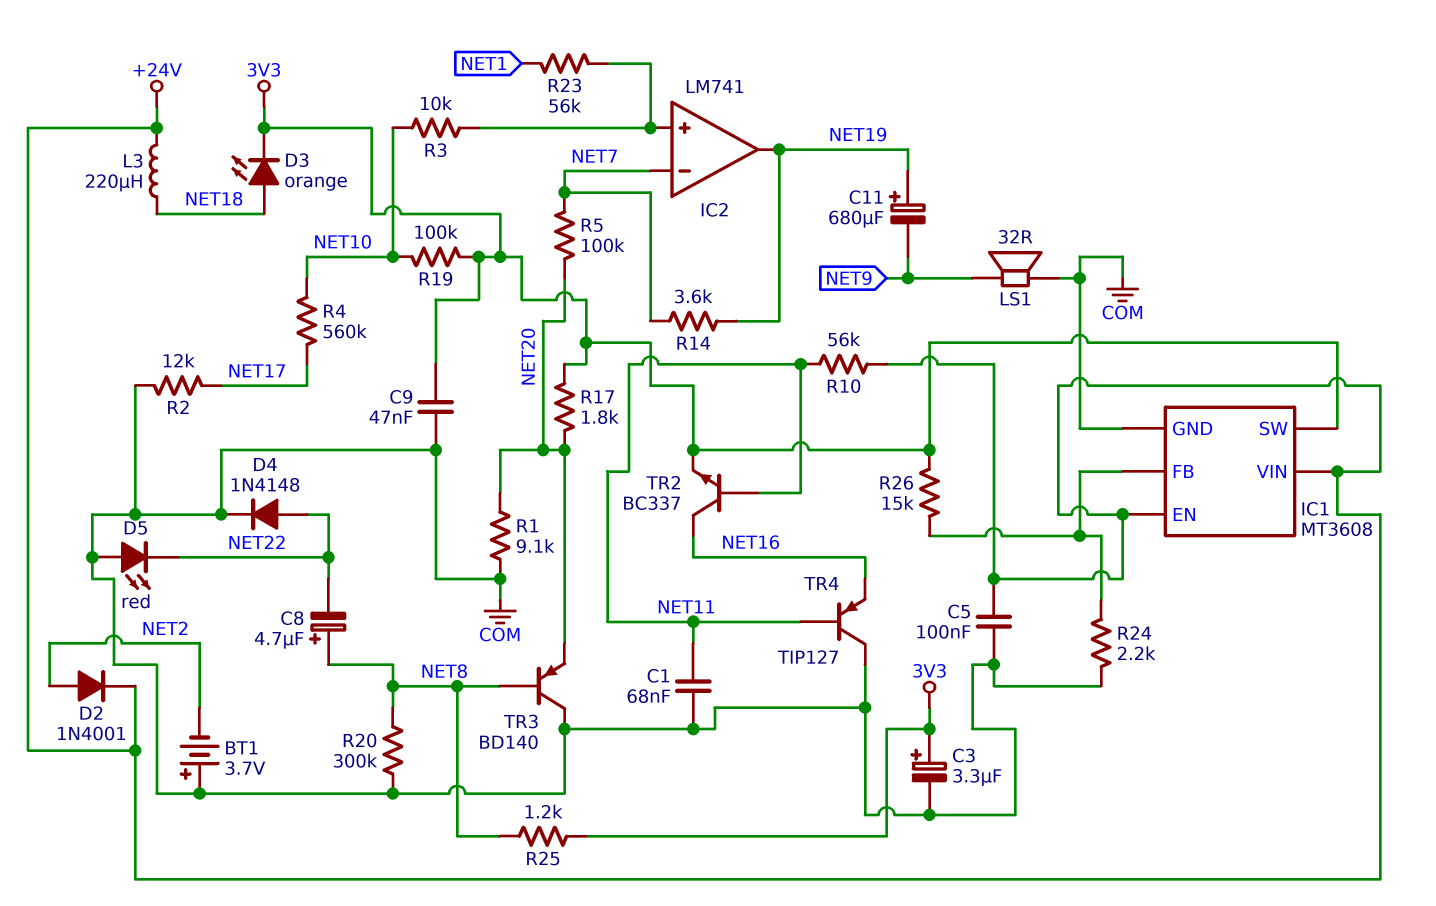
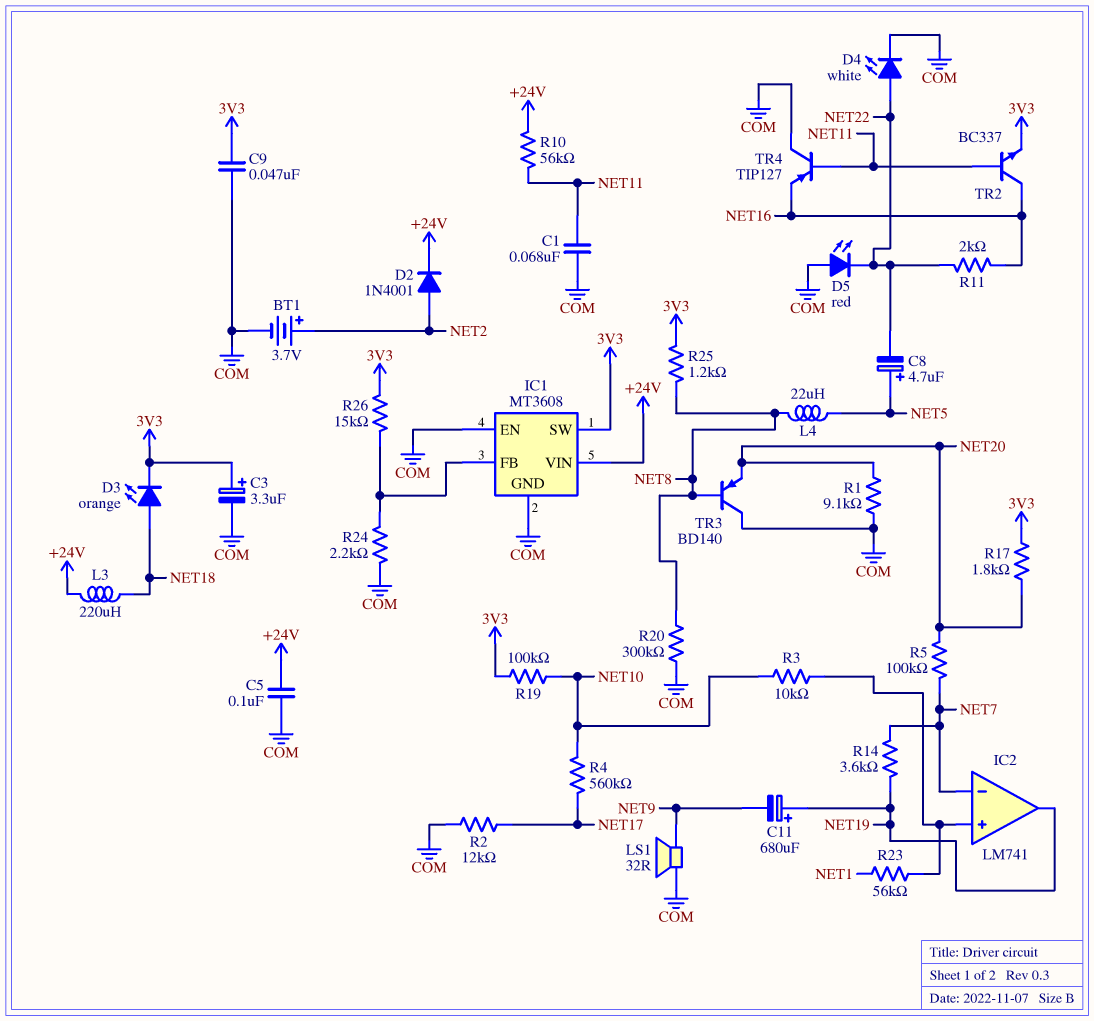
BT1: 3.7V (plus COM, minus NET2) -> 3.7V (plus NET2, minus COM)
C8: 4.7uF (plus NET8, minus NET22) -> 4.7uF (plus NET5, minus NET22)
D4: diode 1N4148 (A NET22, K COM) -> LED white (A NET22, K COM)
IC1 pin EN: +24V -> COM
L4: none -> 22uH (NET5, NET8)
R11: none -> 2k (NET16, NET22)

